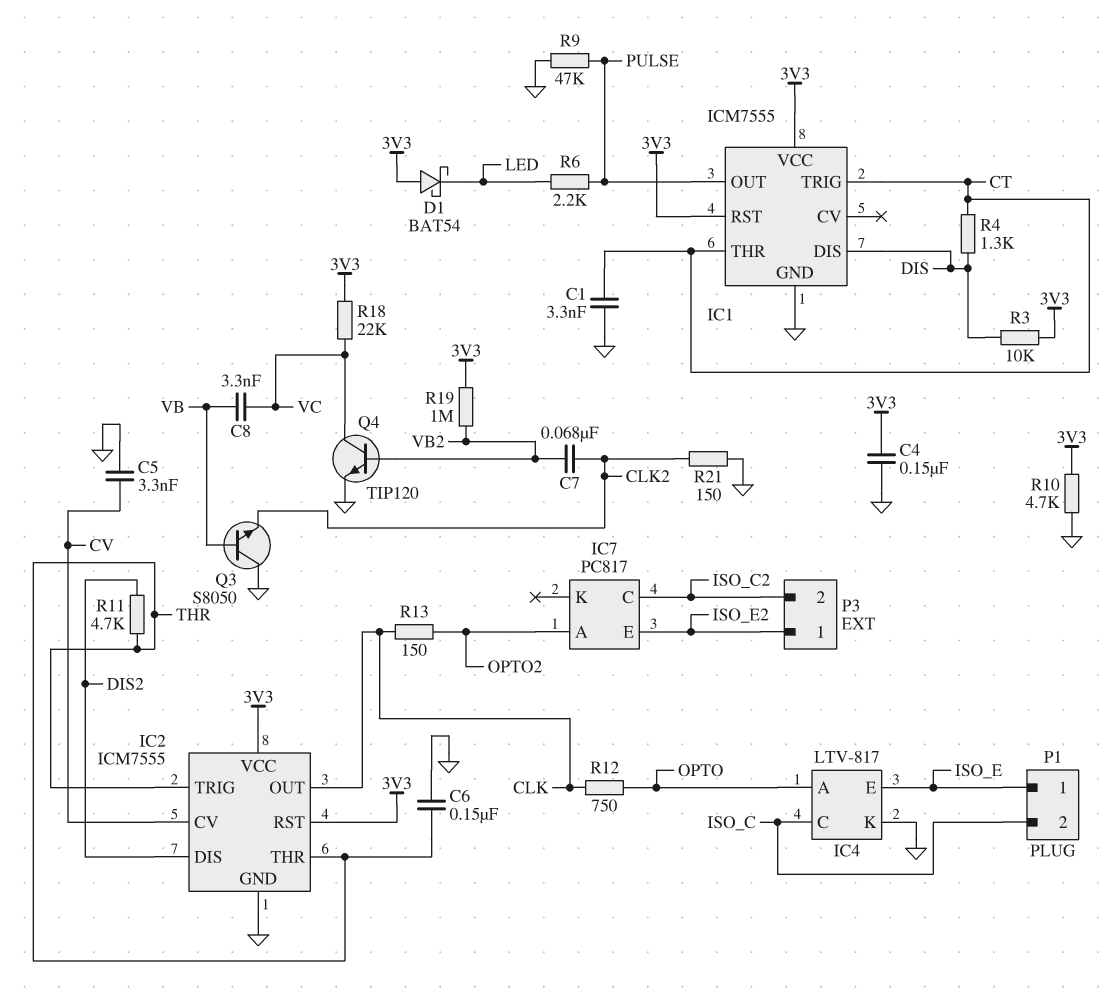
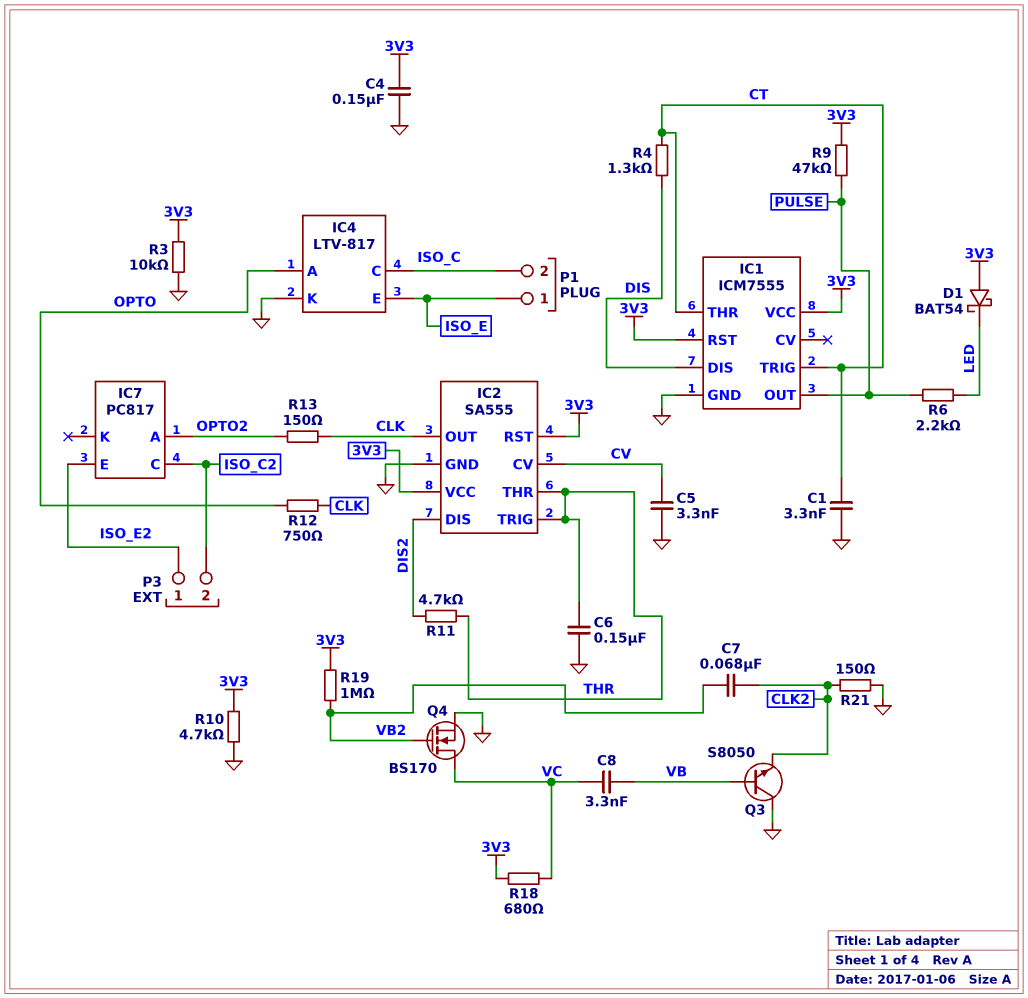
IC2: ICM7555 -> SA555
Q4: NPN TIP120 (B VB2, C VC, E GND) -> NMOS BS170 (G VB2, D VC, S GND)
R3: 10k (3V3, DIS) -> 10k (3V3, GND)
R9: 47k (GND, PULSE) -> 47k (3V3, PULSE)
R18: 22k (3V3, VC) -> 680 (3V3, VC)

